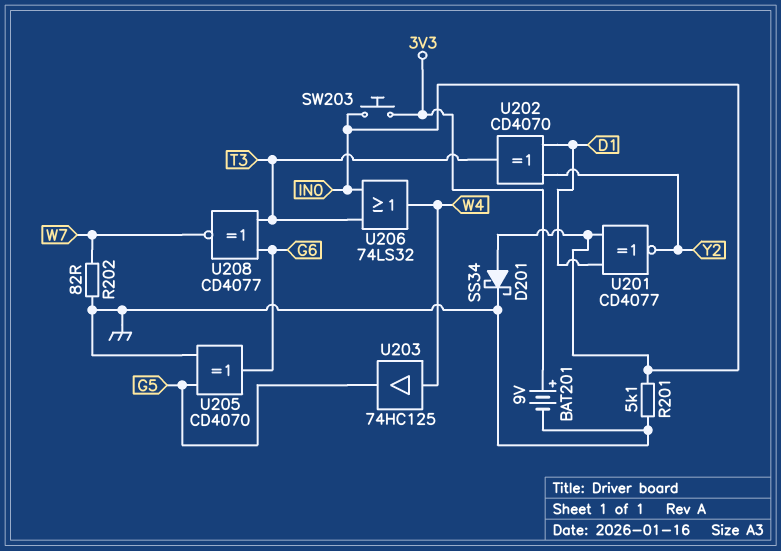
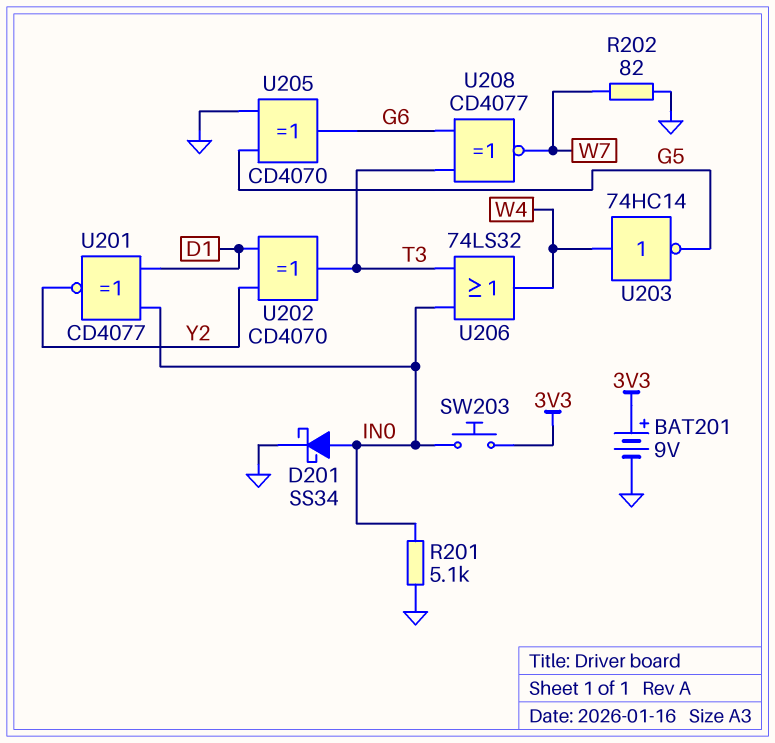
U203: buffer 74HC125 (in W4, out G5) -> NOT 74HC14 (in W4, out G5)

